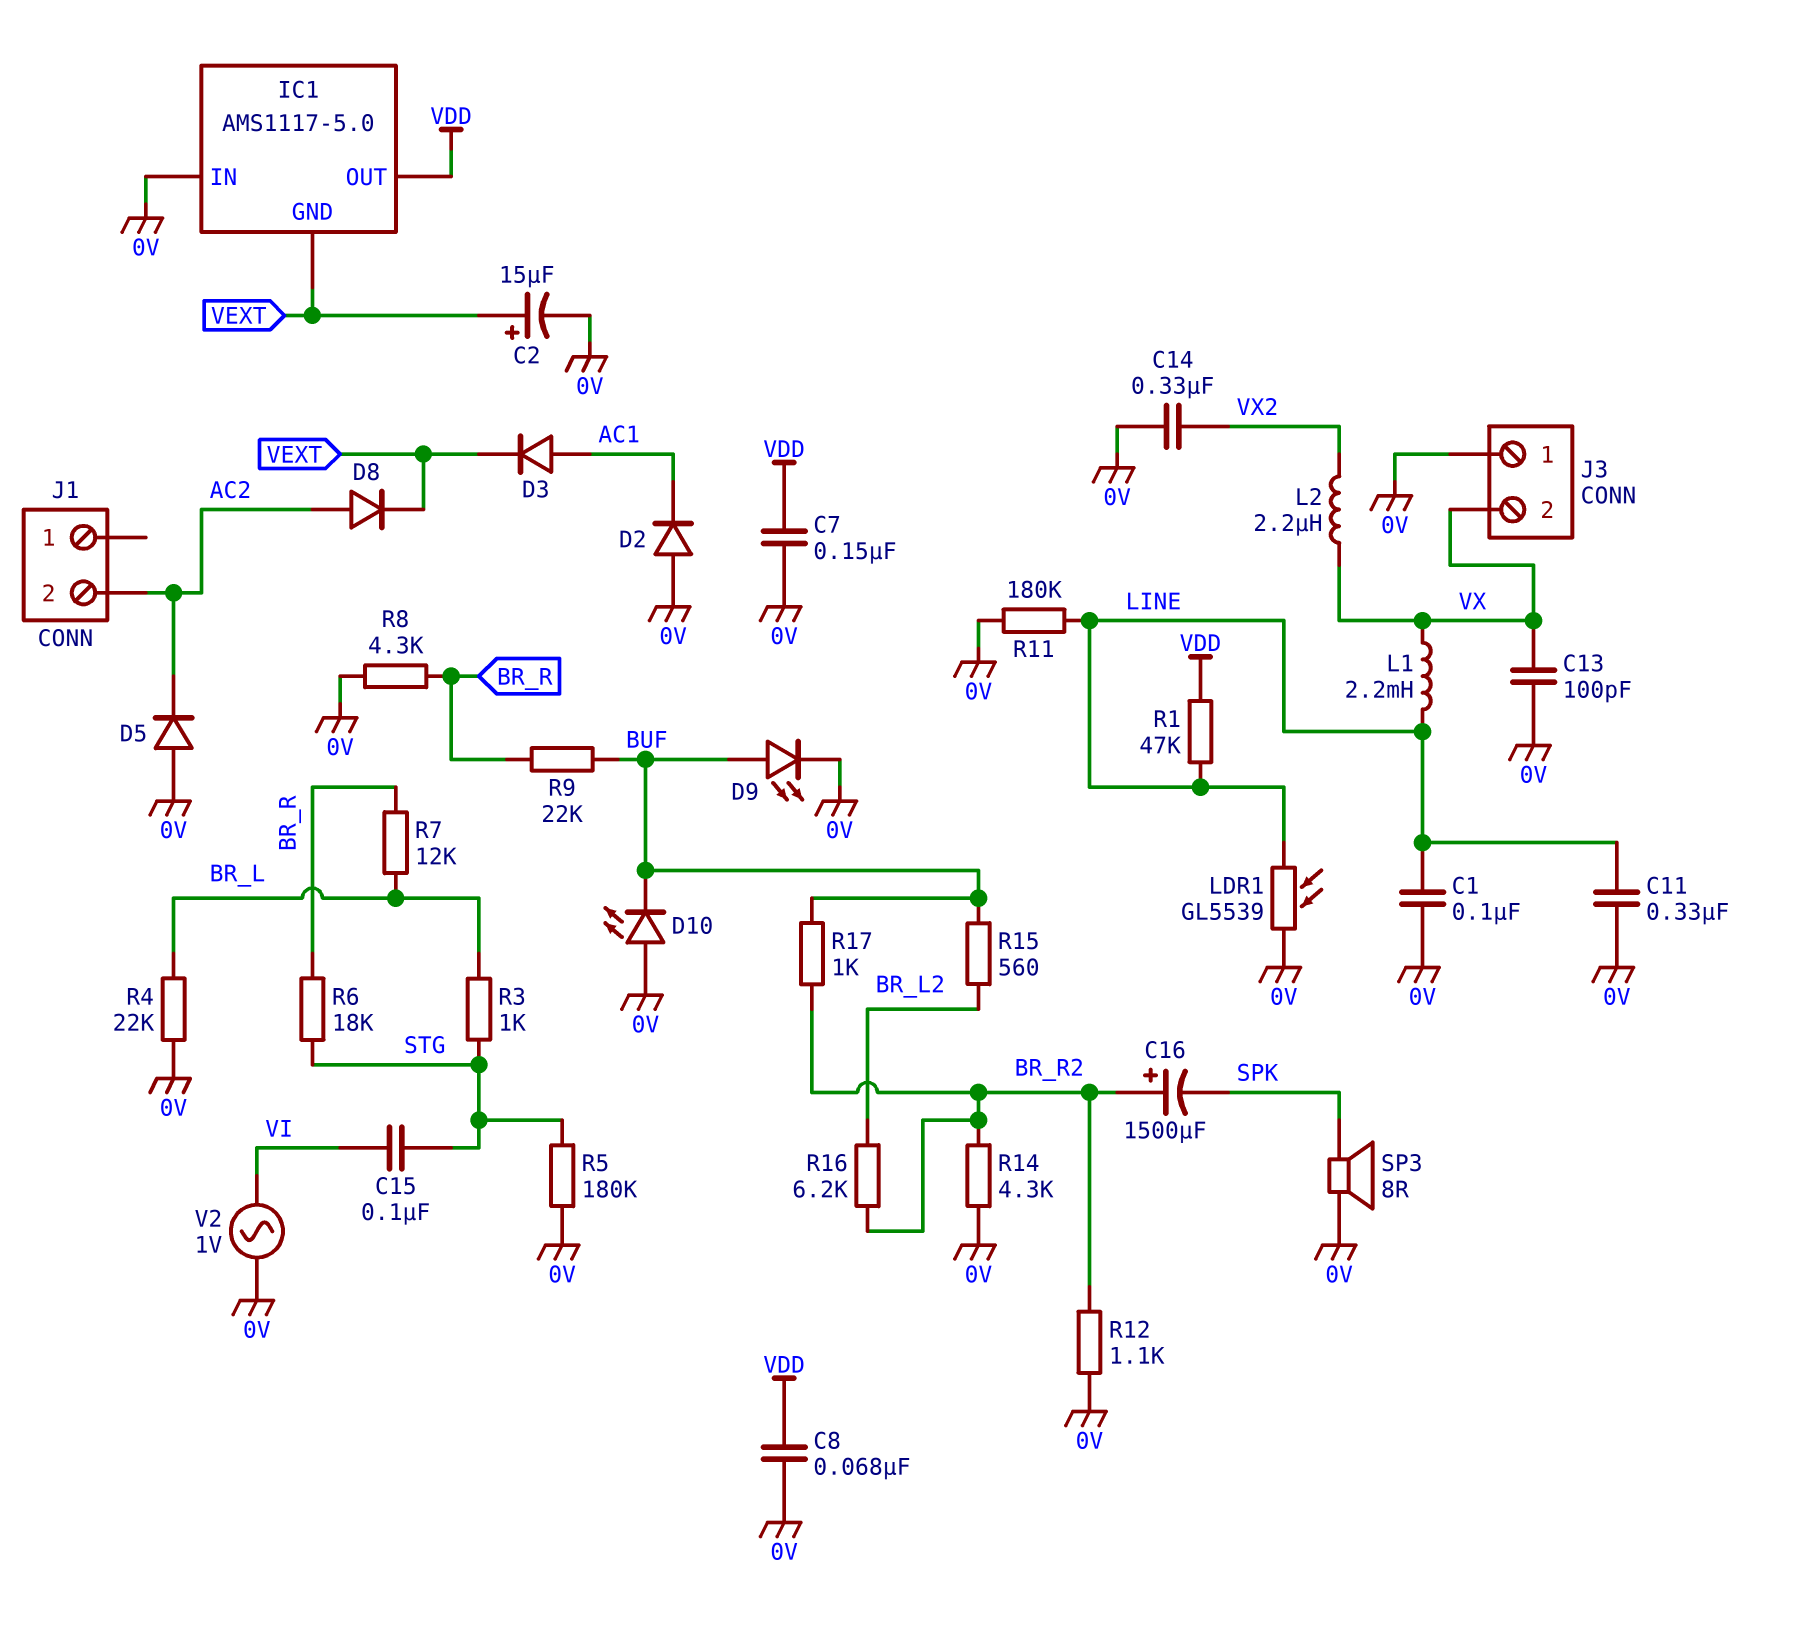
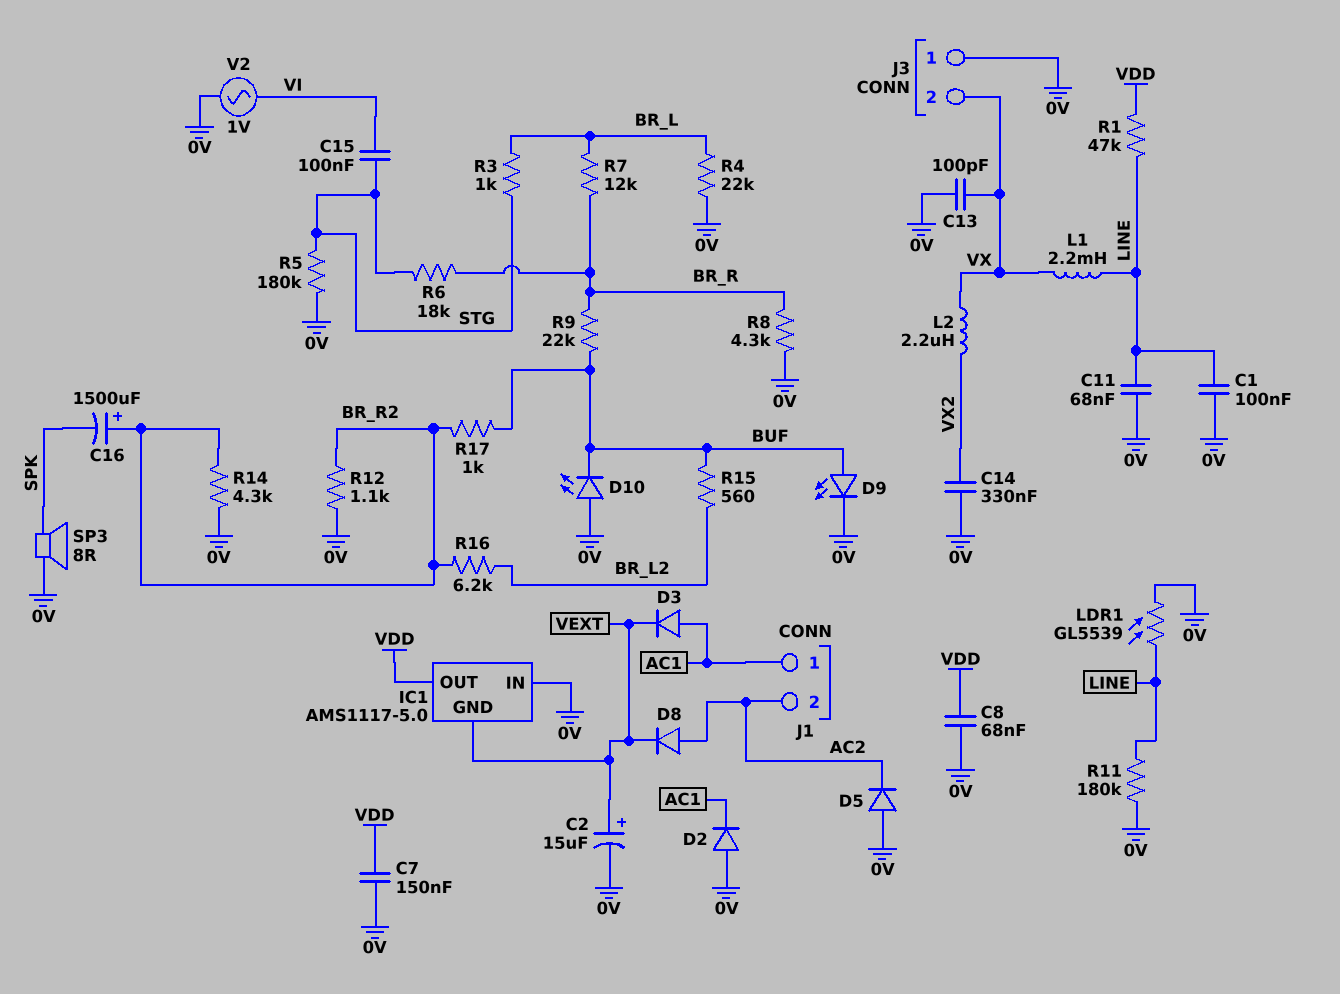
C11: 330nF (0V, LINE) -> 68nF (0V, LINE)
J1 pin 1: none -> AC1

